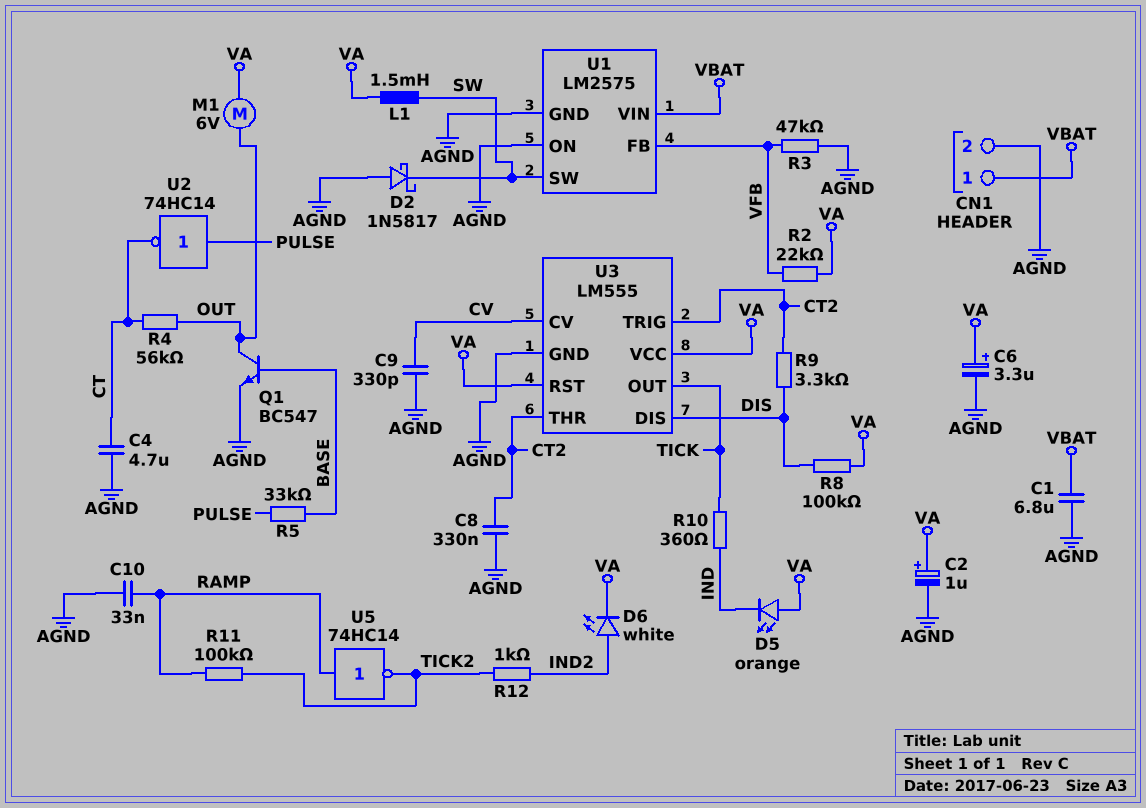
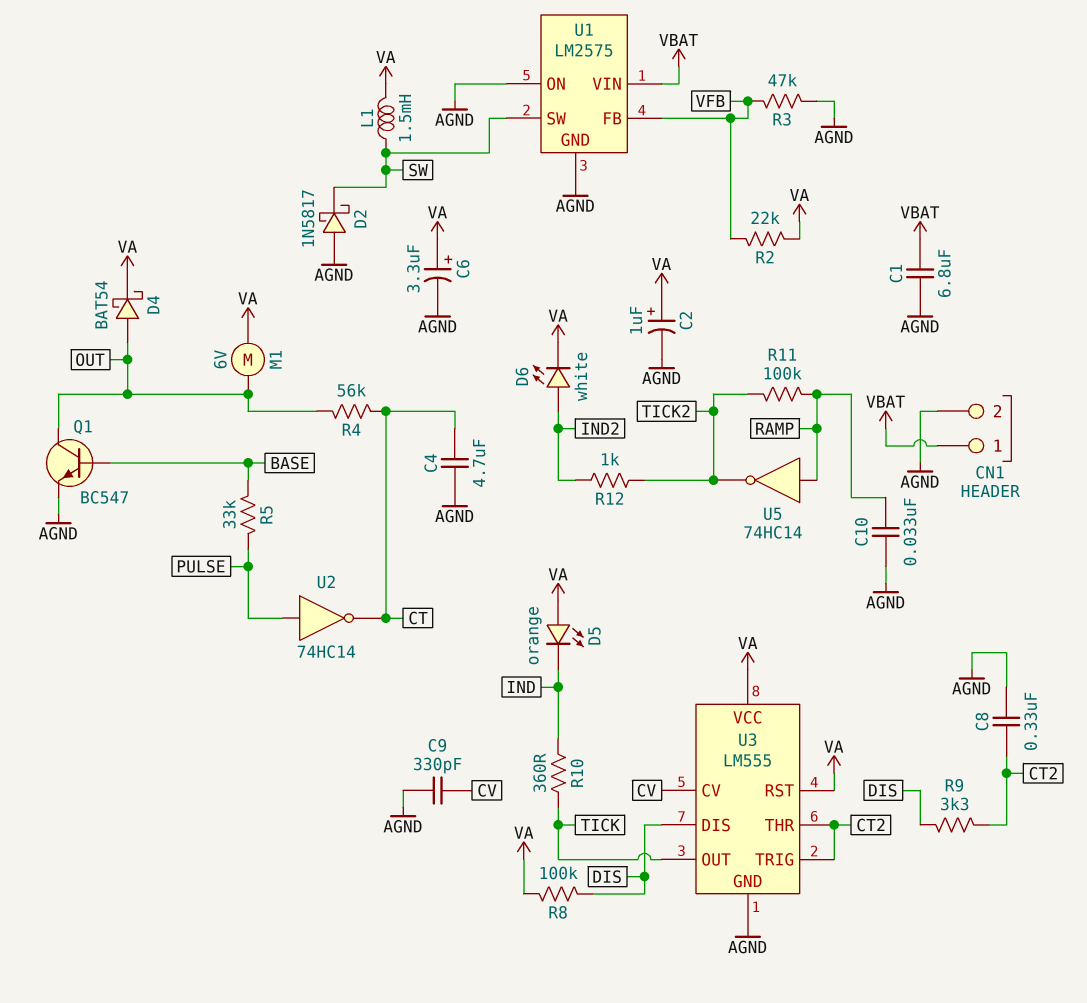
D4: none -> schottky BAT54 (A OUT, K VA)

